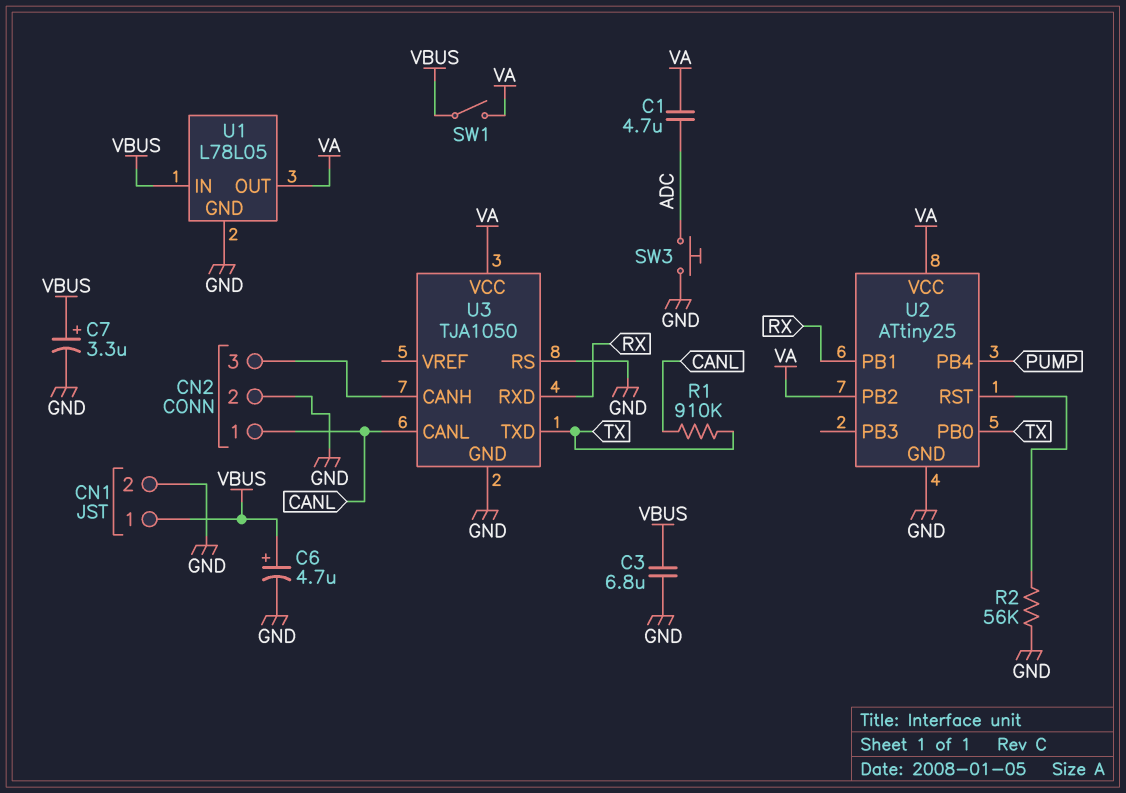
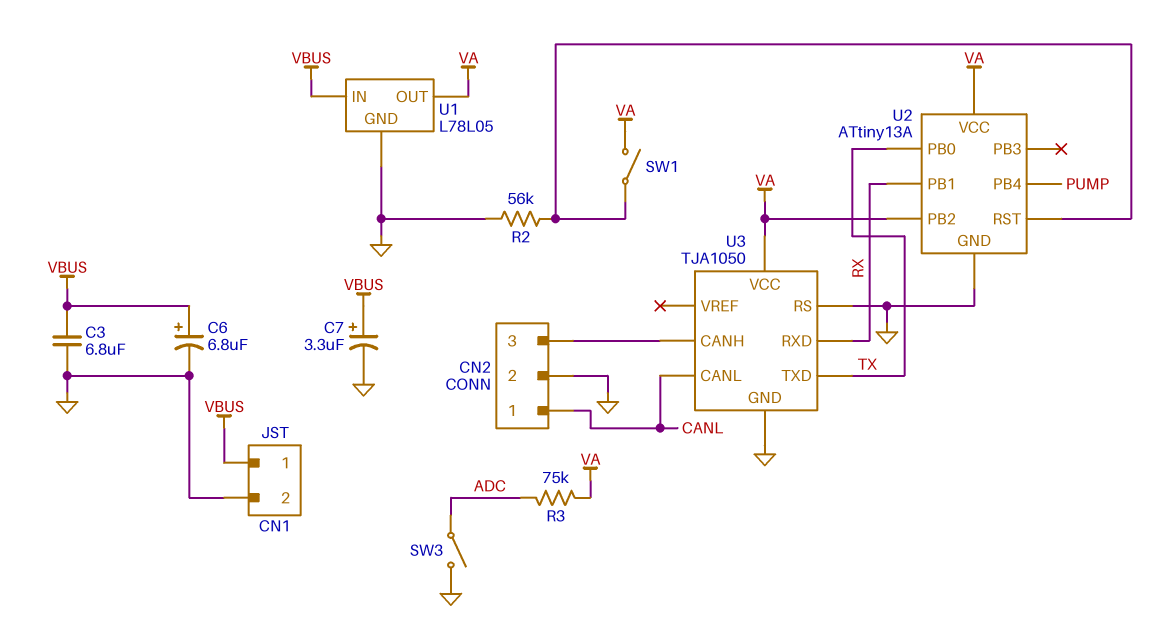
C1: 4.7uF (ADC, VA) -> none
C6: 4.7uF (plus VBUS, minus GND) -> 6.8uF (plus VBUS, minus GND)
R1: 910k (CANL, TX) -> none
R3: none -> 75k (ADC, VA)
SW1: switch (VA, VBUS) -> switch (U2/RST, VA)
SW3: button (ADC, GND) -> switch (ADC, GND)
U2: ATtiny25 -> ATtiny13A

